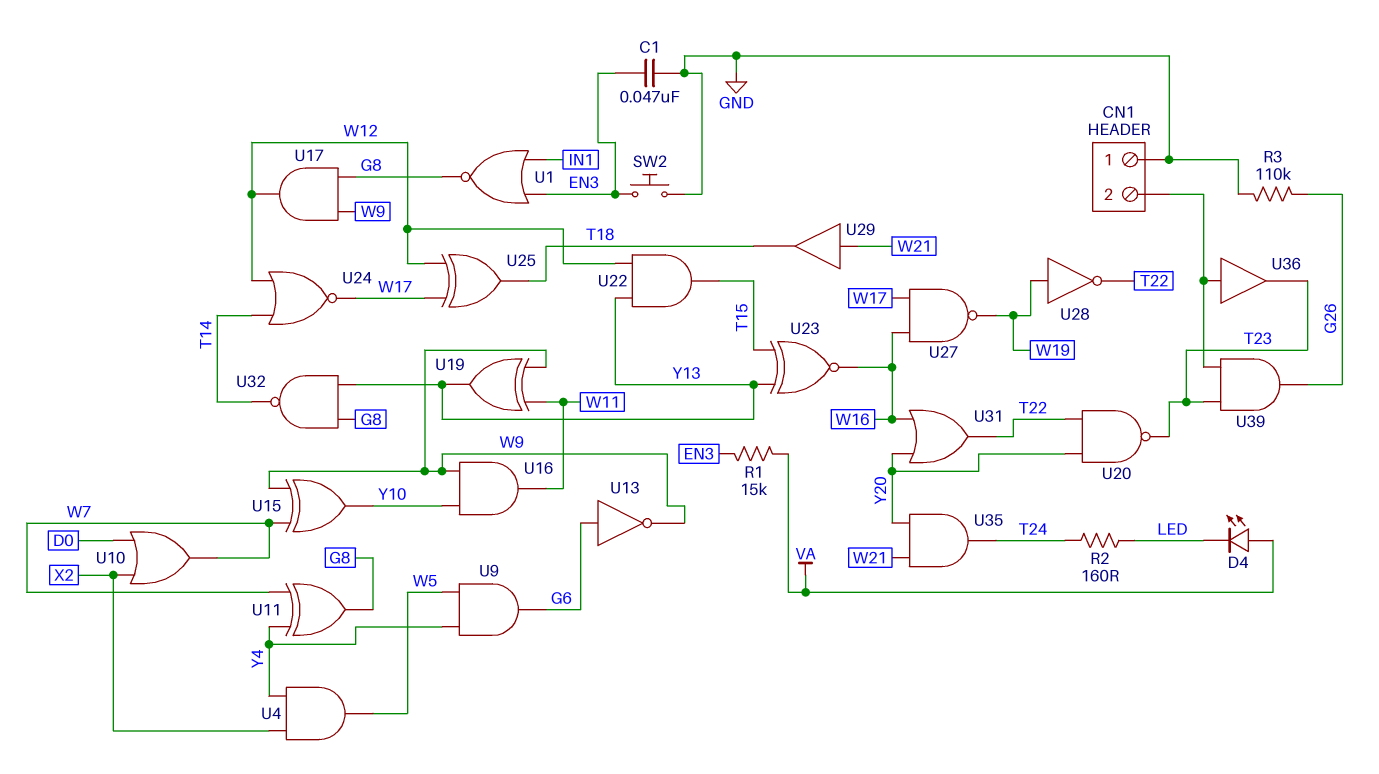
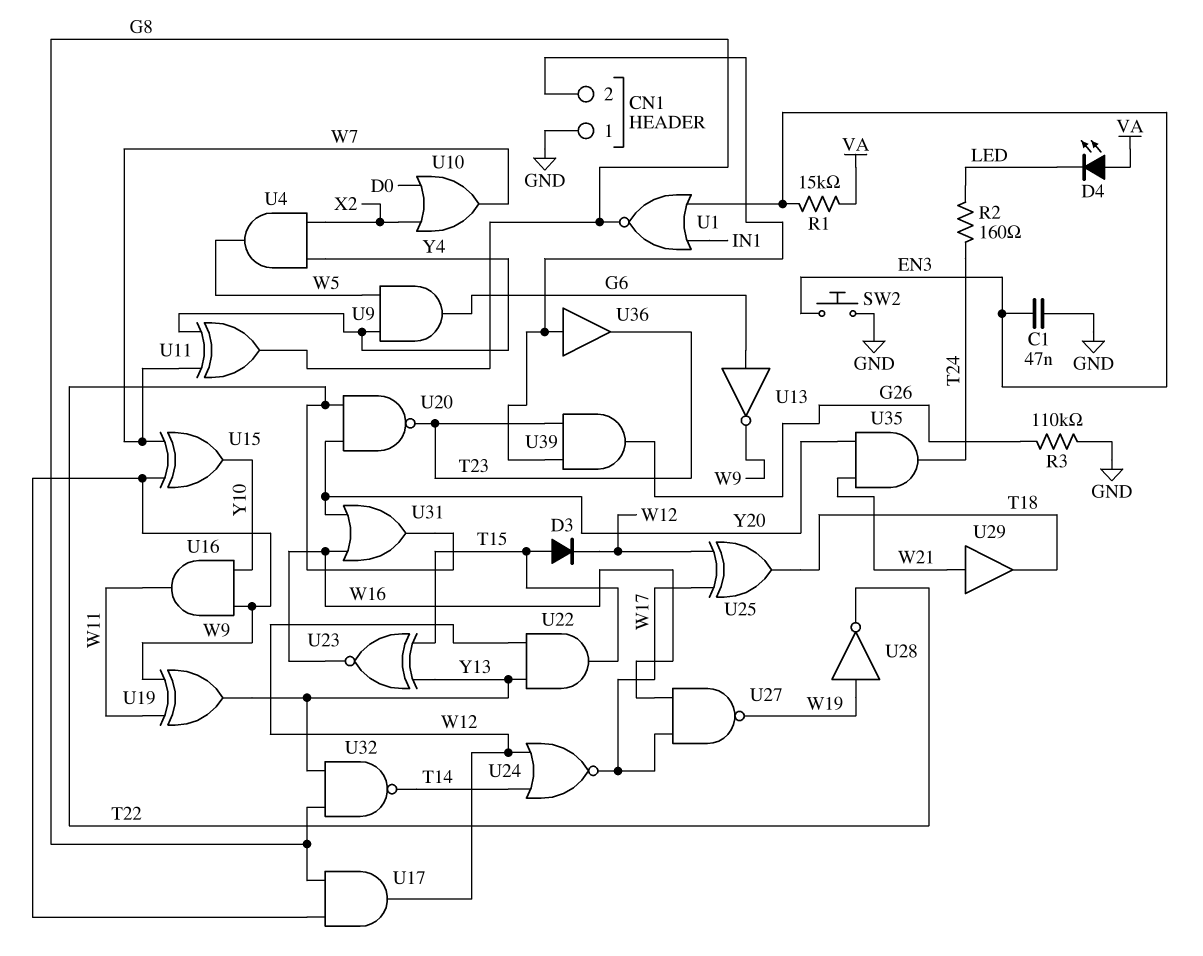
D3: none -> diode (A T15, K W12)

